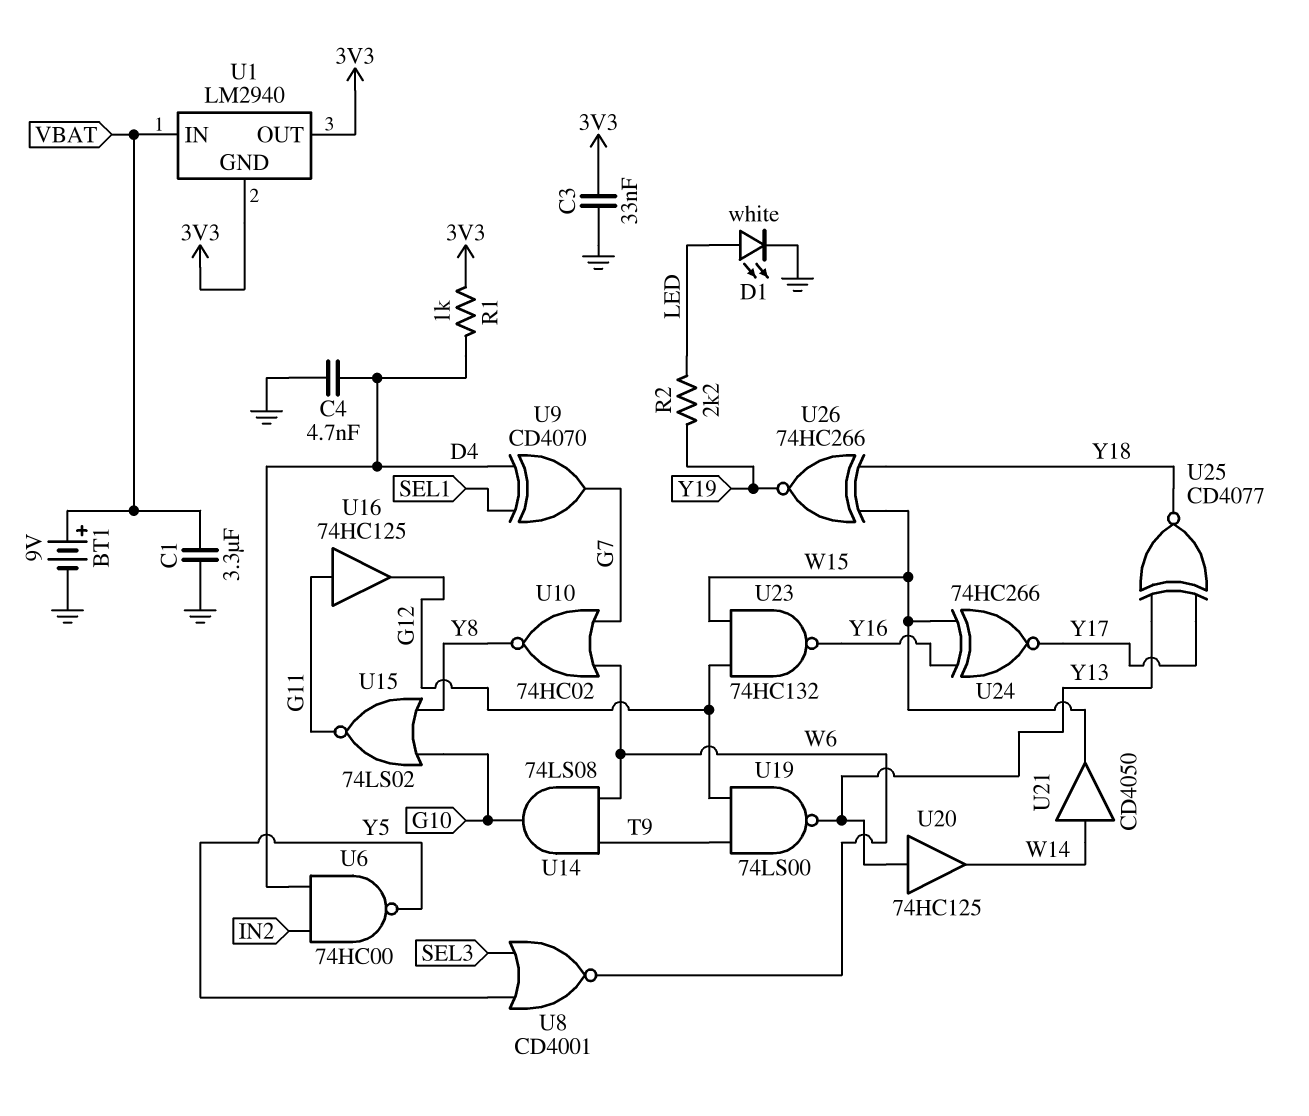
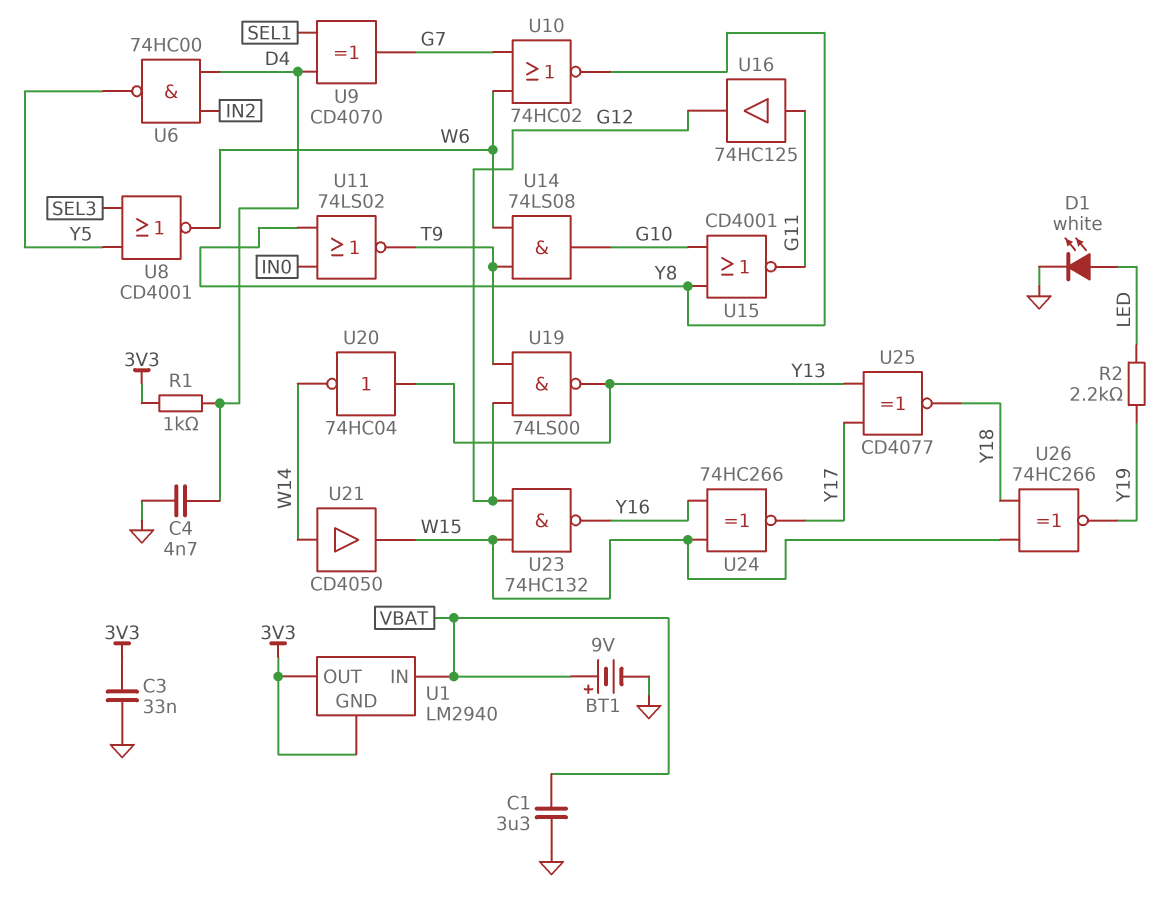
U11: none -> NOR 74LS02 (in IN0, in Y8, out T9)
U15: NOR 74LS02 (in G10, in Y8, out G11) -> NOR CD4001 (in G10, in Y8, out G11)
U20: buffer 74HC125 (in Y13, out W14) -> NOT 74HC04 (in Y13, out W14)

